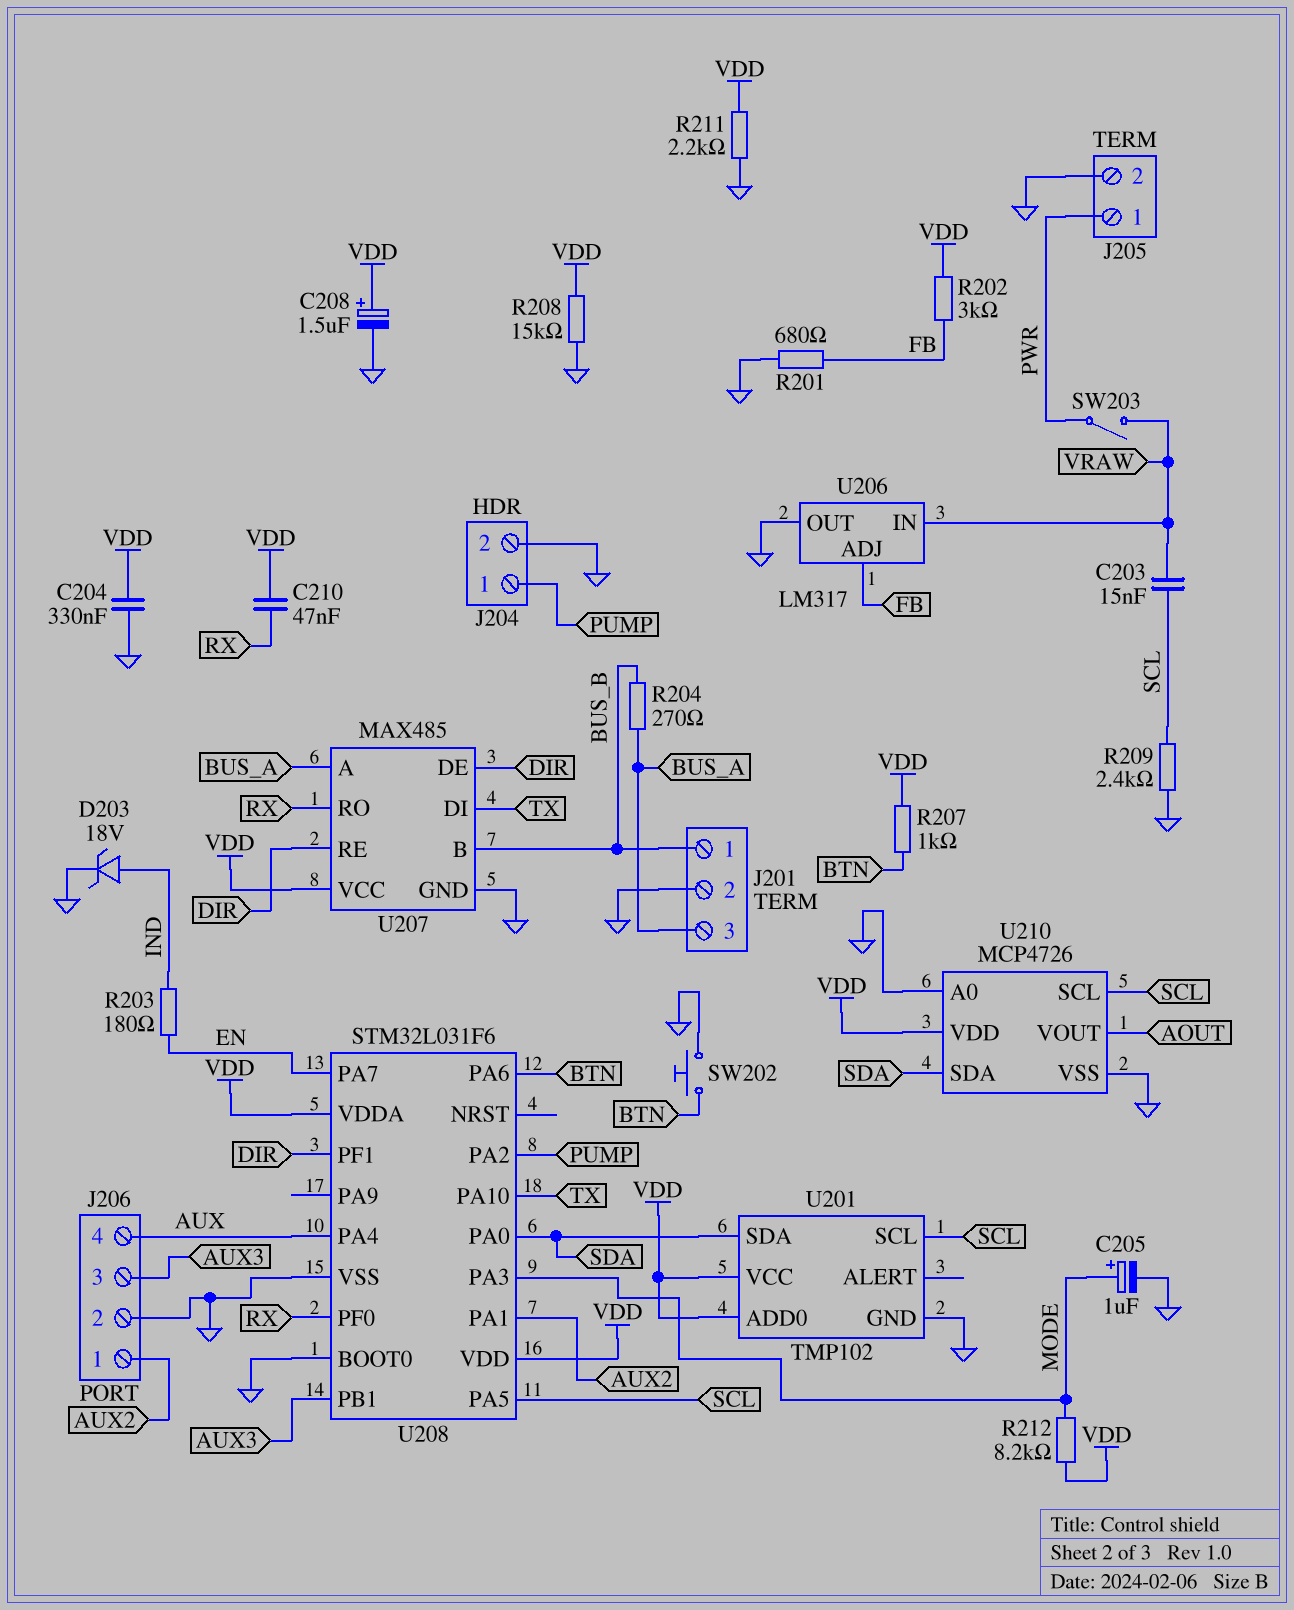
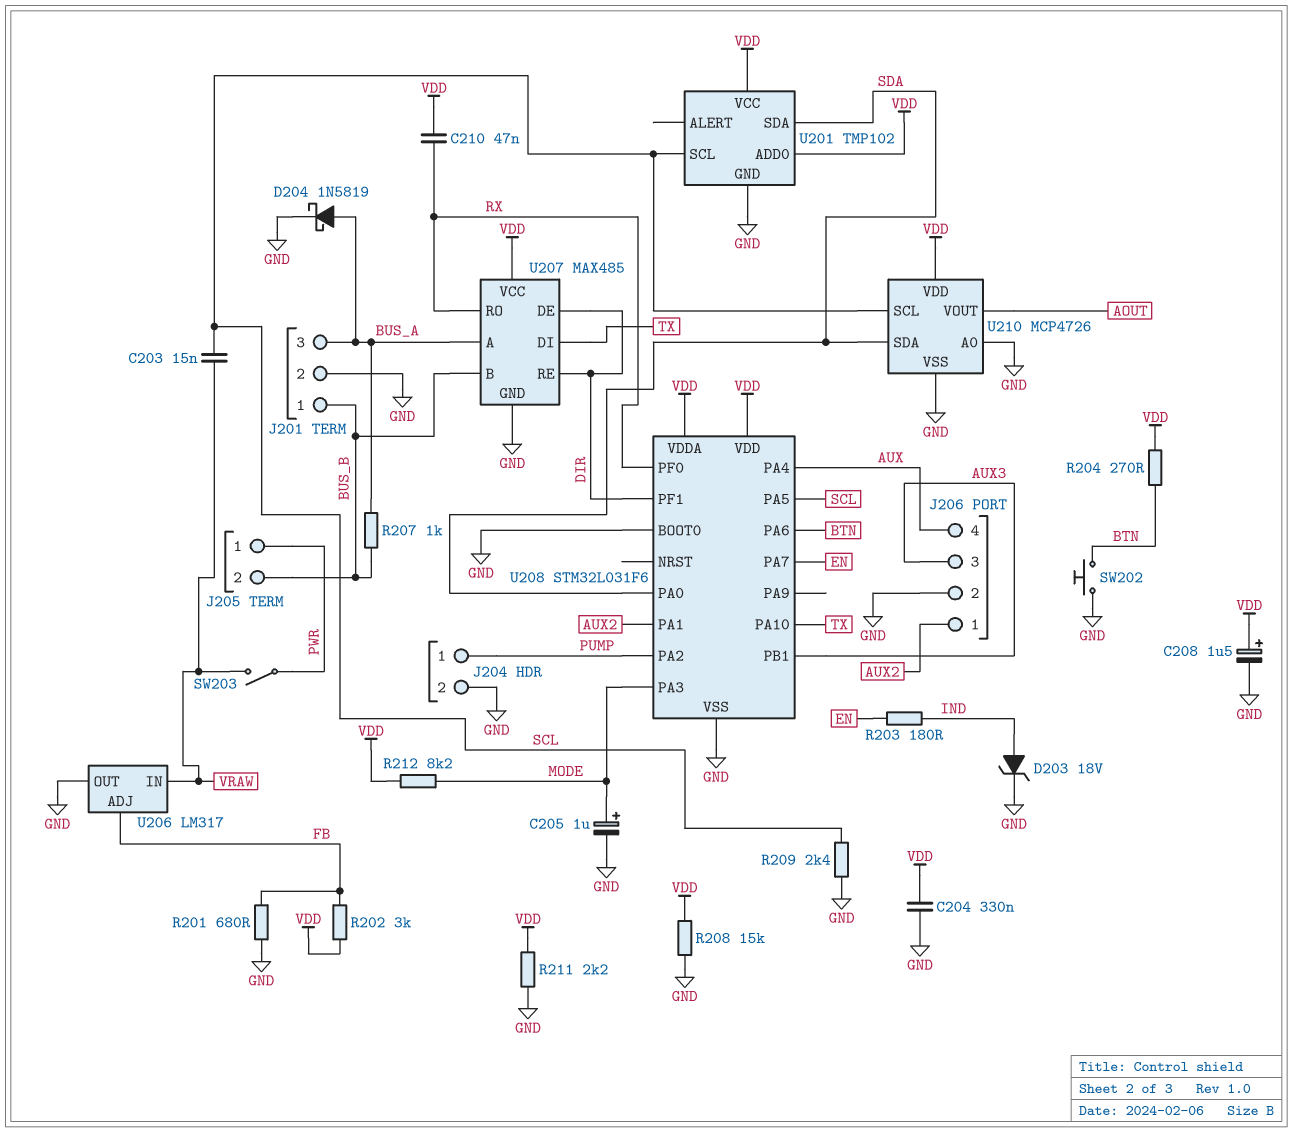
D204: none -> schottky 1N5819 (A BUS_A, K GND)
J205 pin 2: GND -> BUS_B
R204: 270 (BUS_A, BUS_B) -> 270 (BTN, VDD)
R207: 1k (BTN, VDD) -> 1k (BUS_A, BUS_B)

